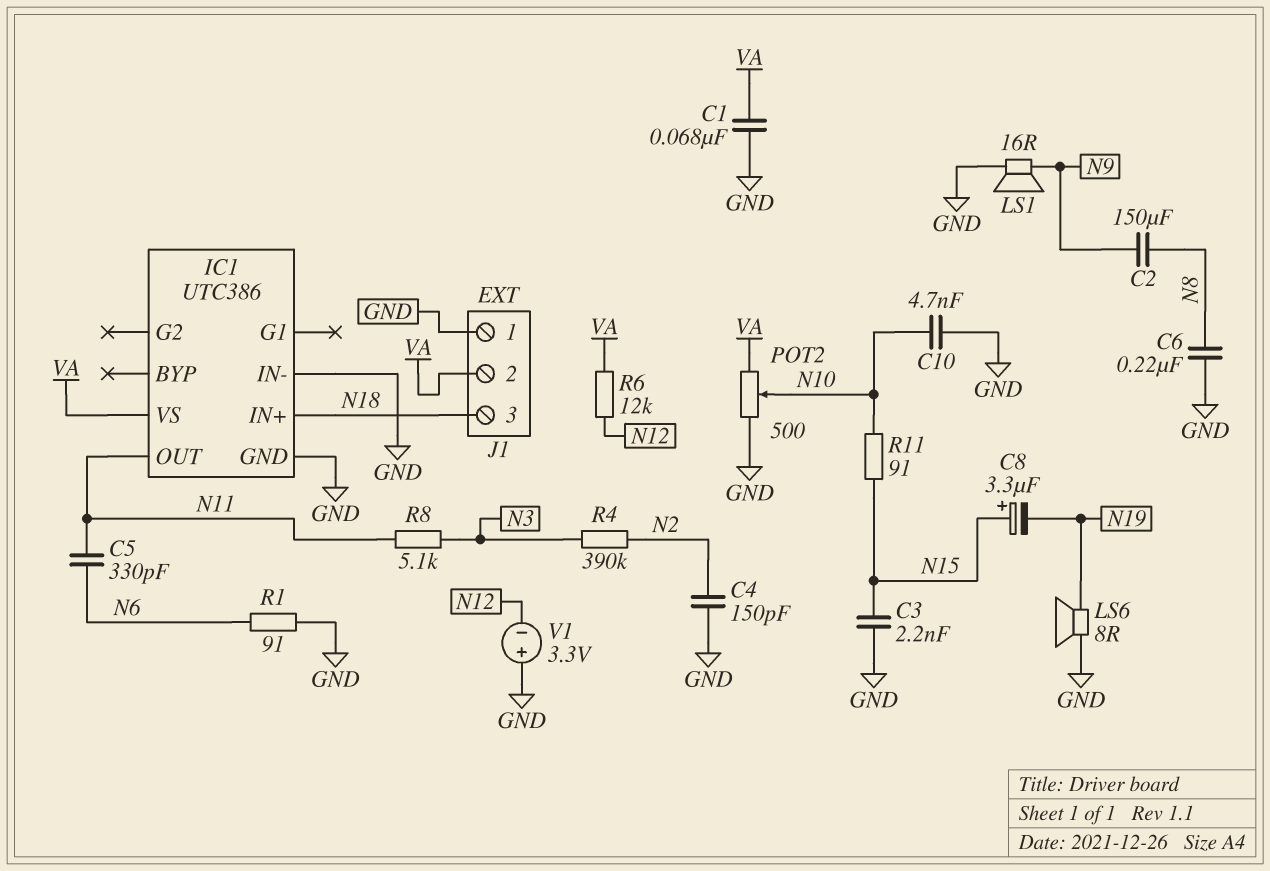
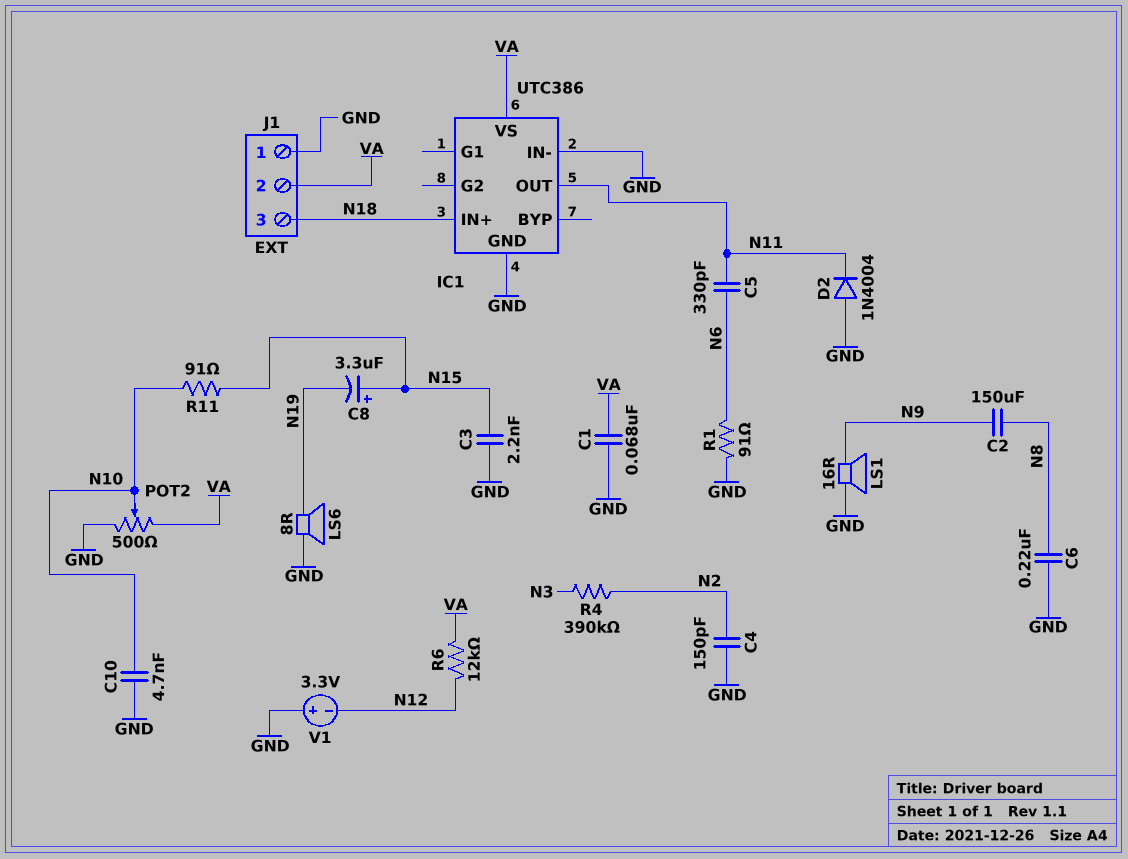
D2: none -> diode 1N4004 (A GND, K N11)
R8: 5.1k (N3, N11) -> none

